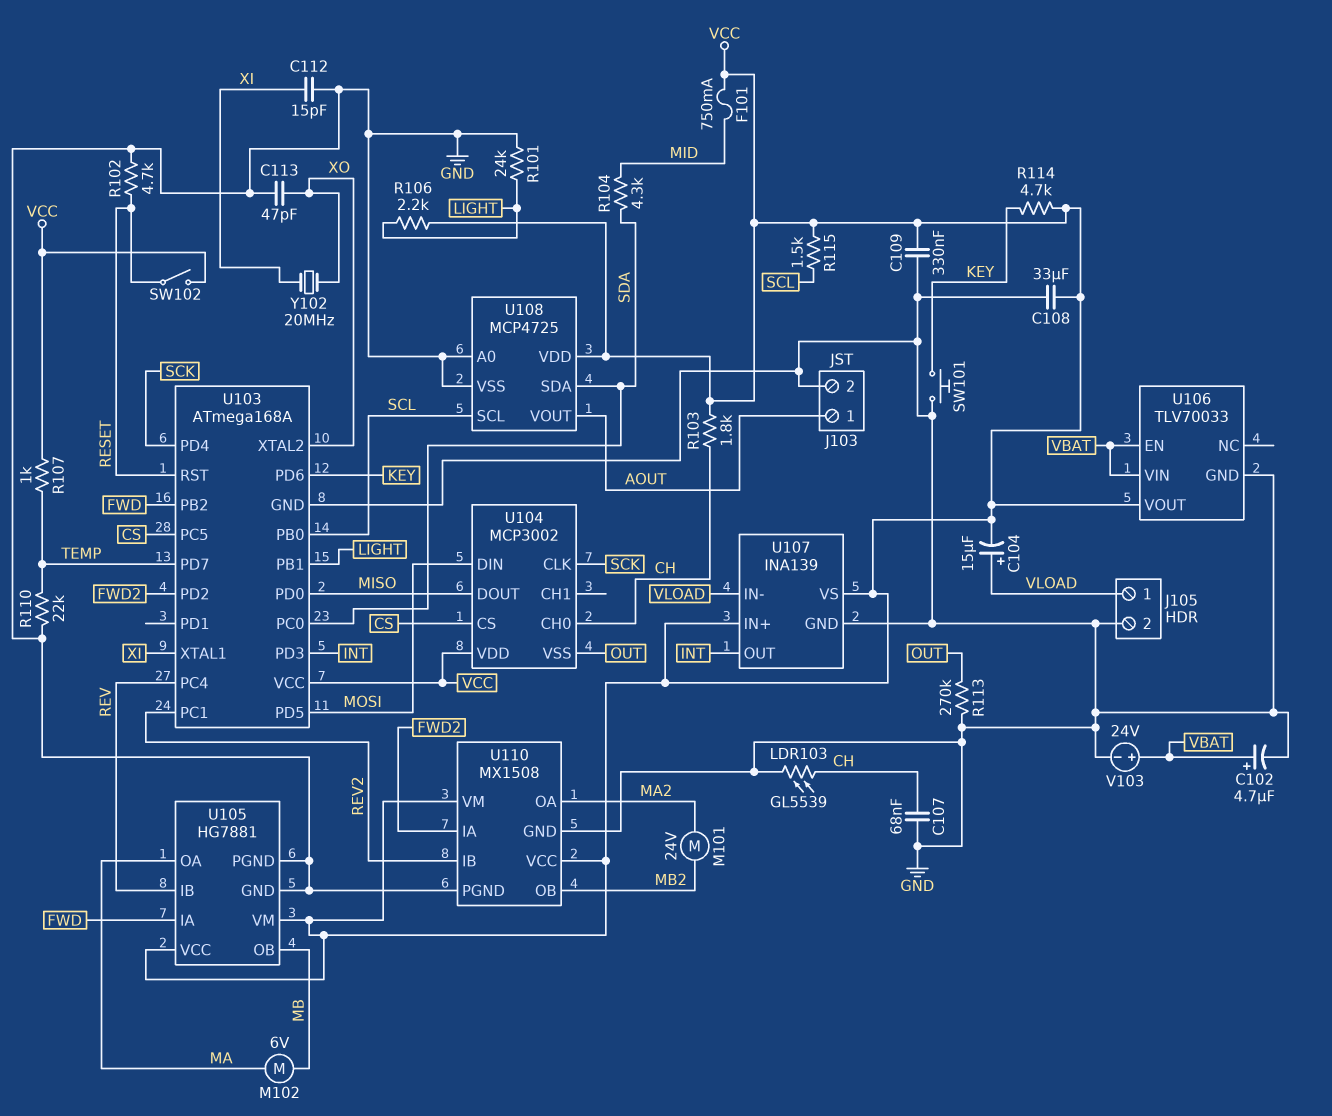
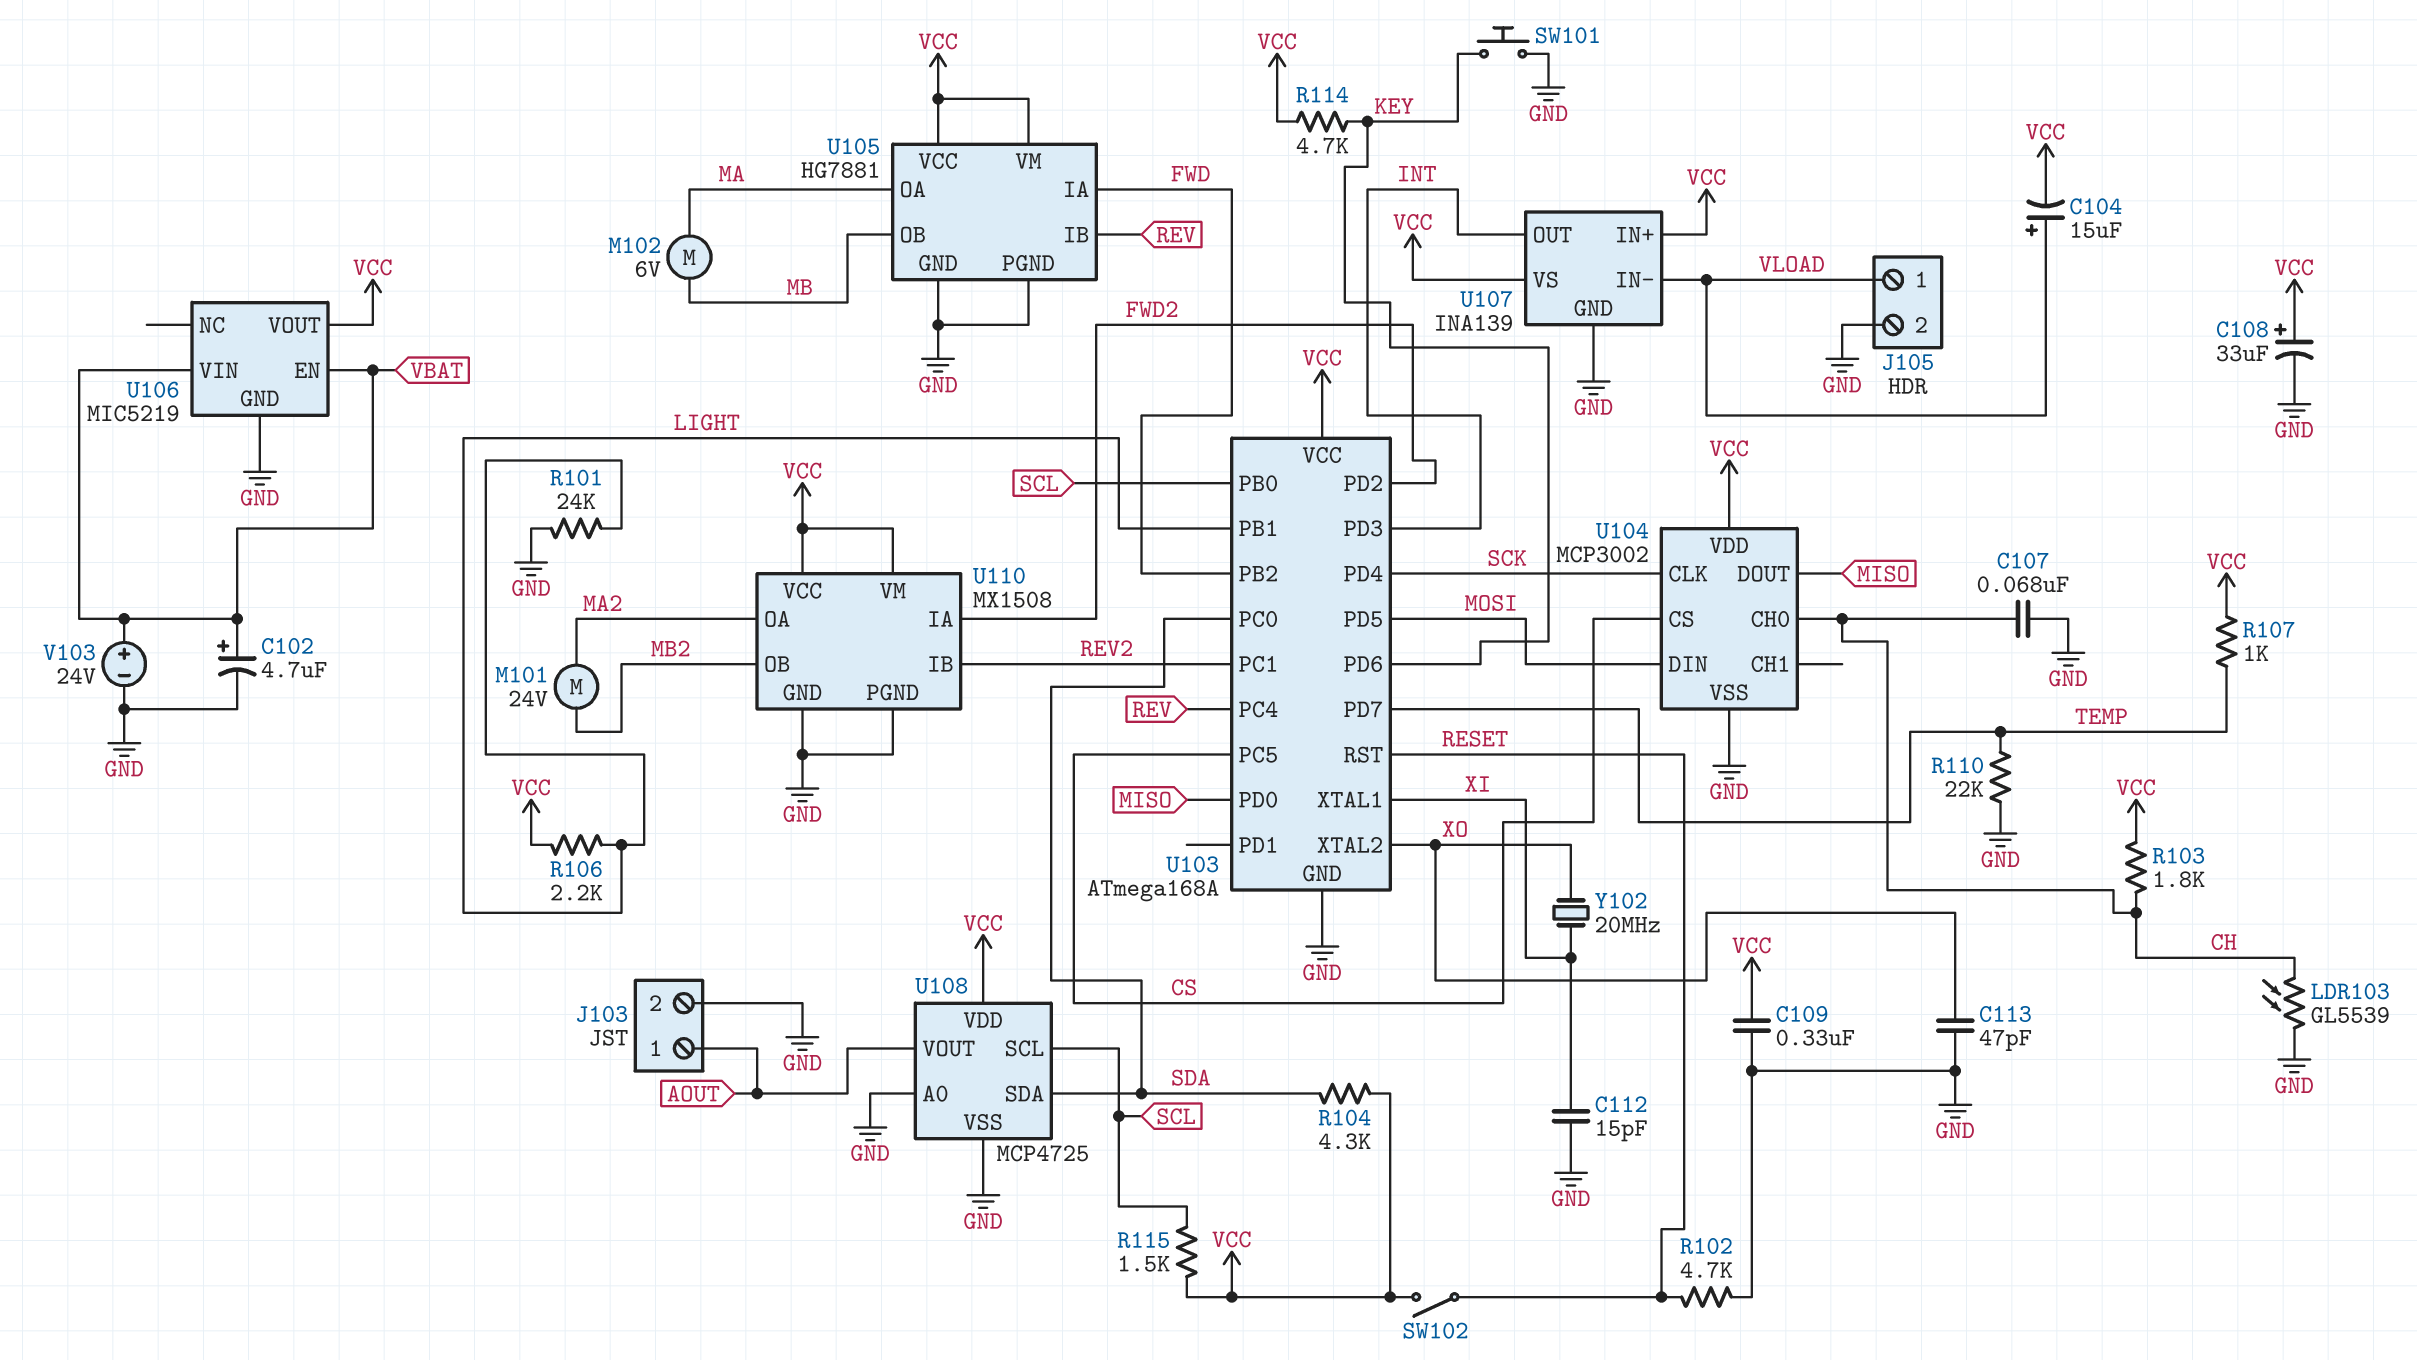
C108: 33uF (GND, VCC) -> 33uF (plus VCC, minus GND)
F101: 750mA (MID, VCC) -> none
R104: 4.3k (MID, SDA) -> 4.3k (SDA, VCC)
R113: 270k (GND, OUT) -> none
U104 pin VSS: OUT -> GND
U106: TLV70033 -> MIC5219

